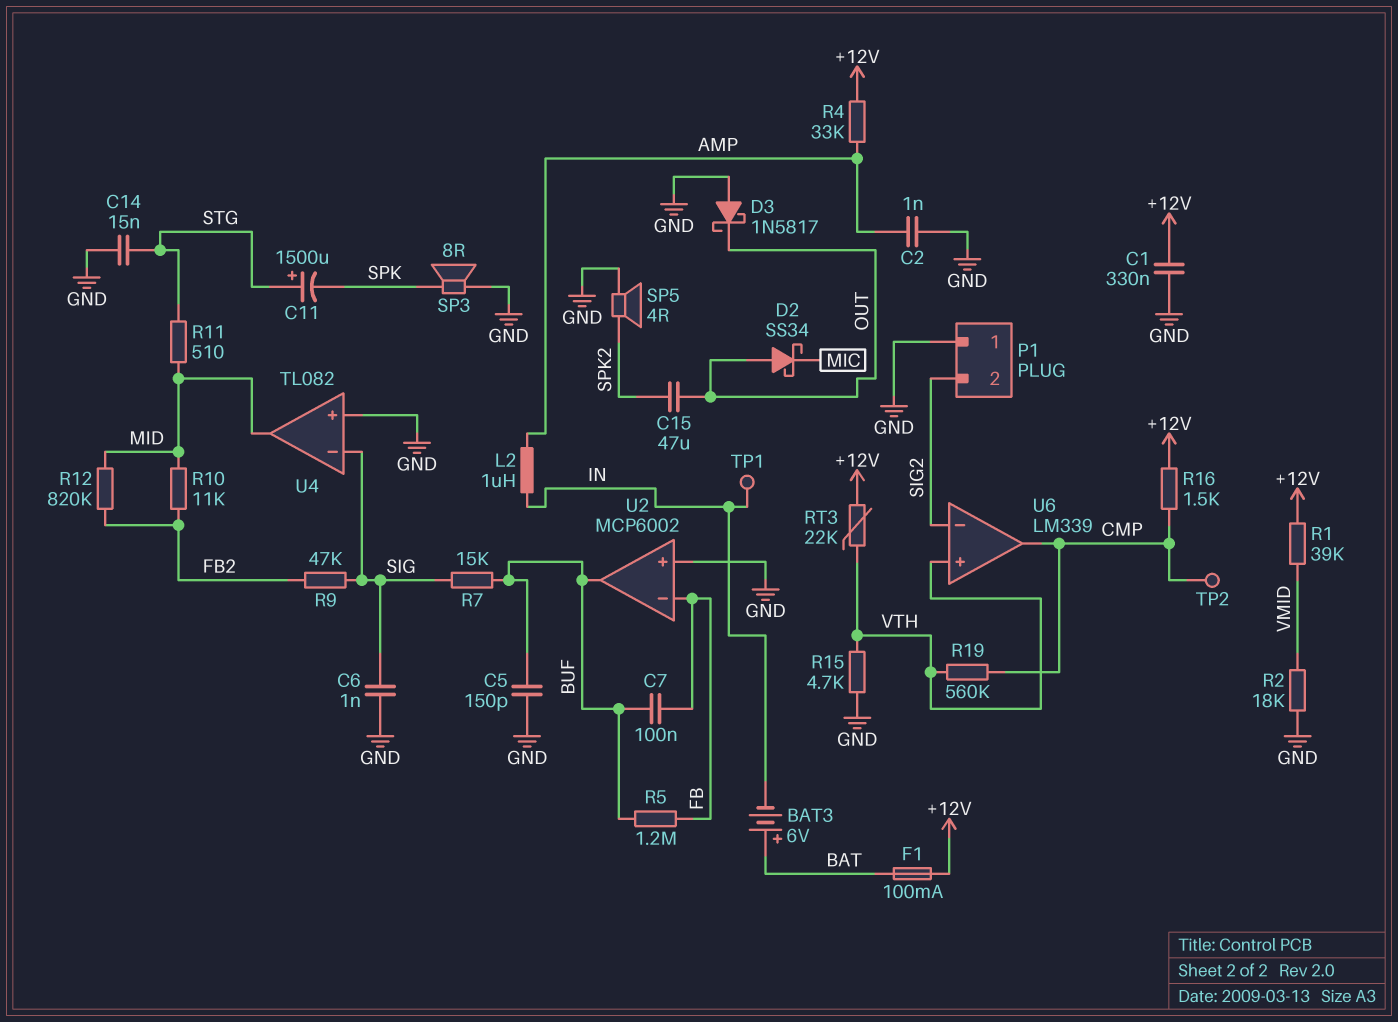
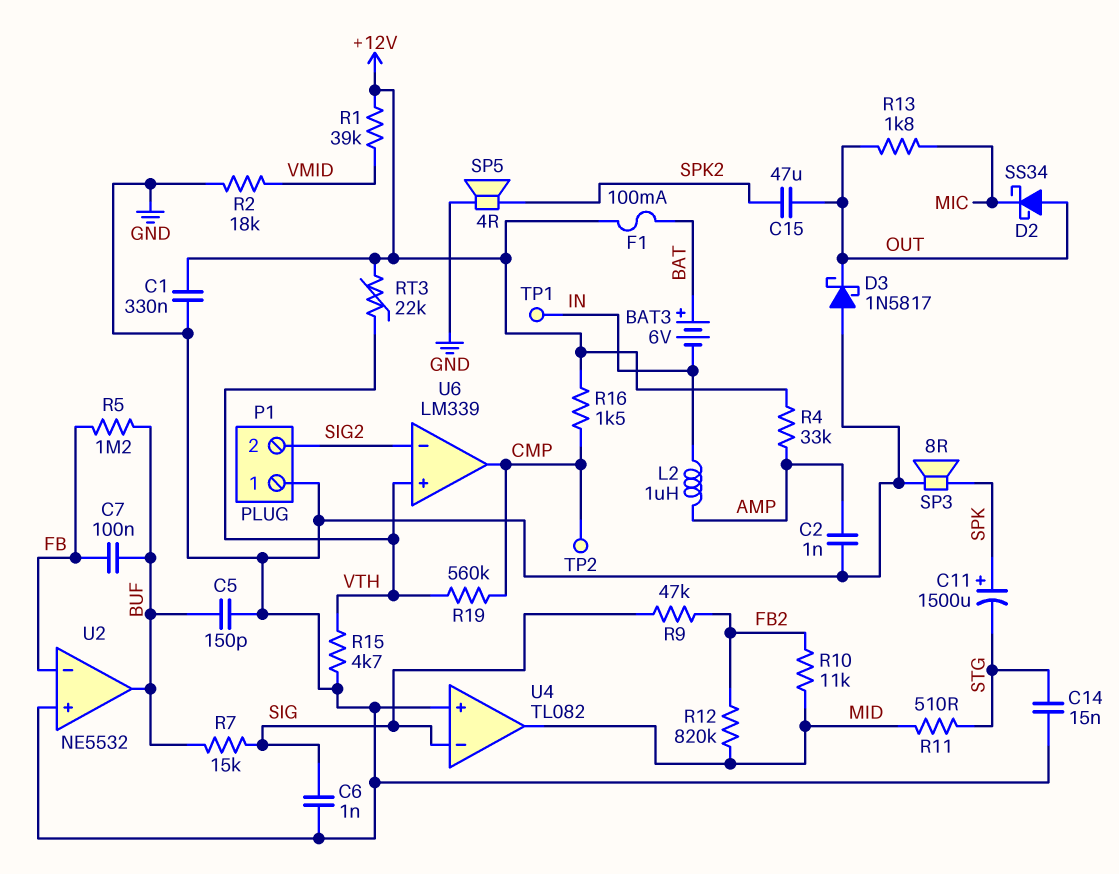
C11: 1500uF (plus STG, minus SPK) -> 1500uF (plus SPK, minus STG)
R13: none -> 1.8k (MIC, OUT)
U2: MCP6002 -> NE5532

